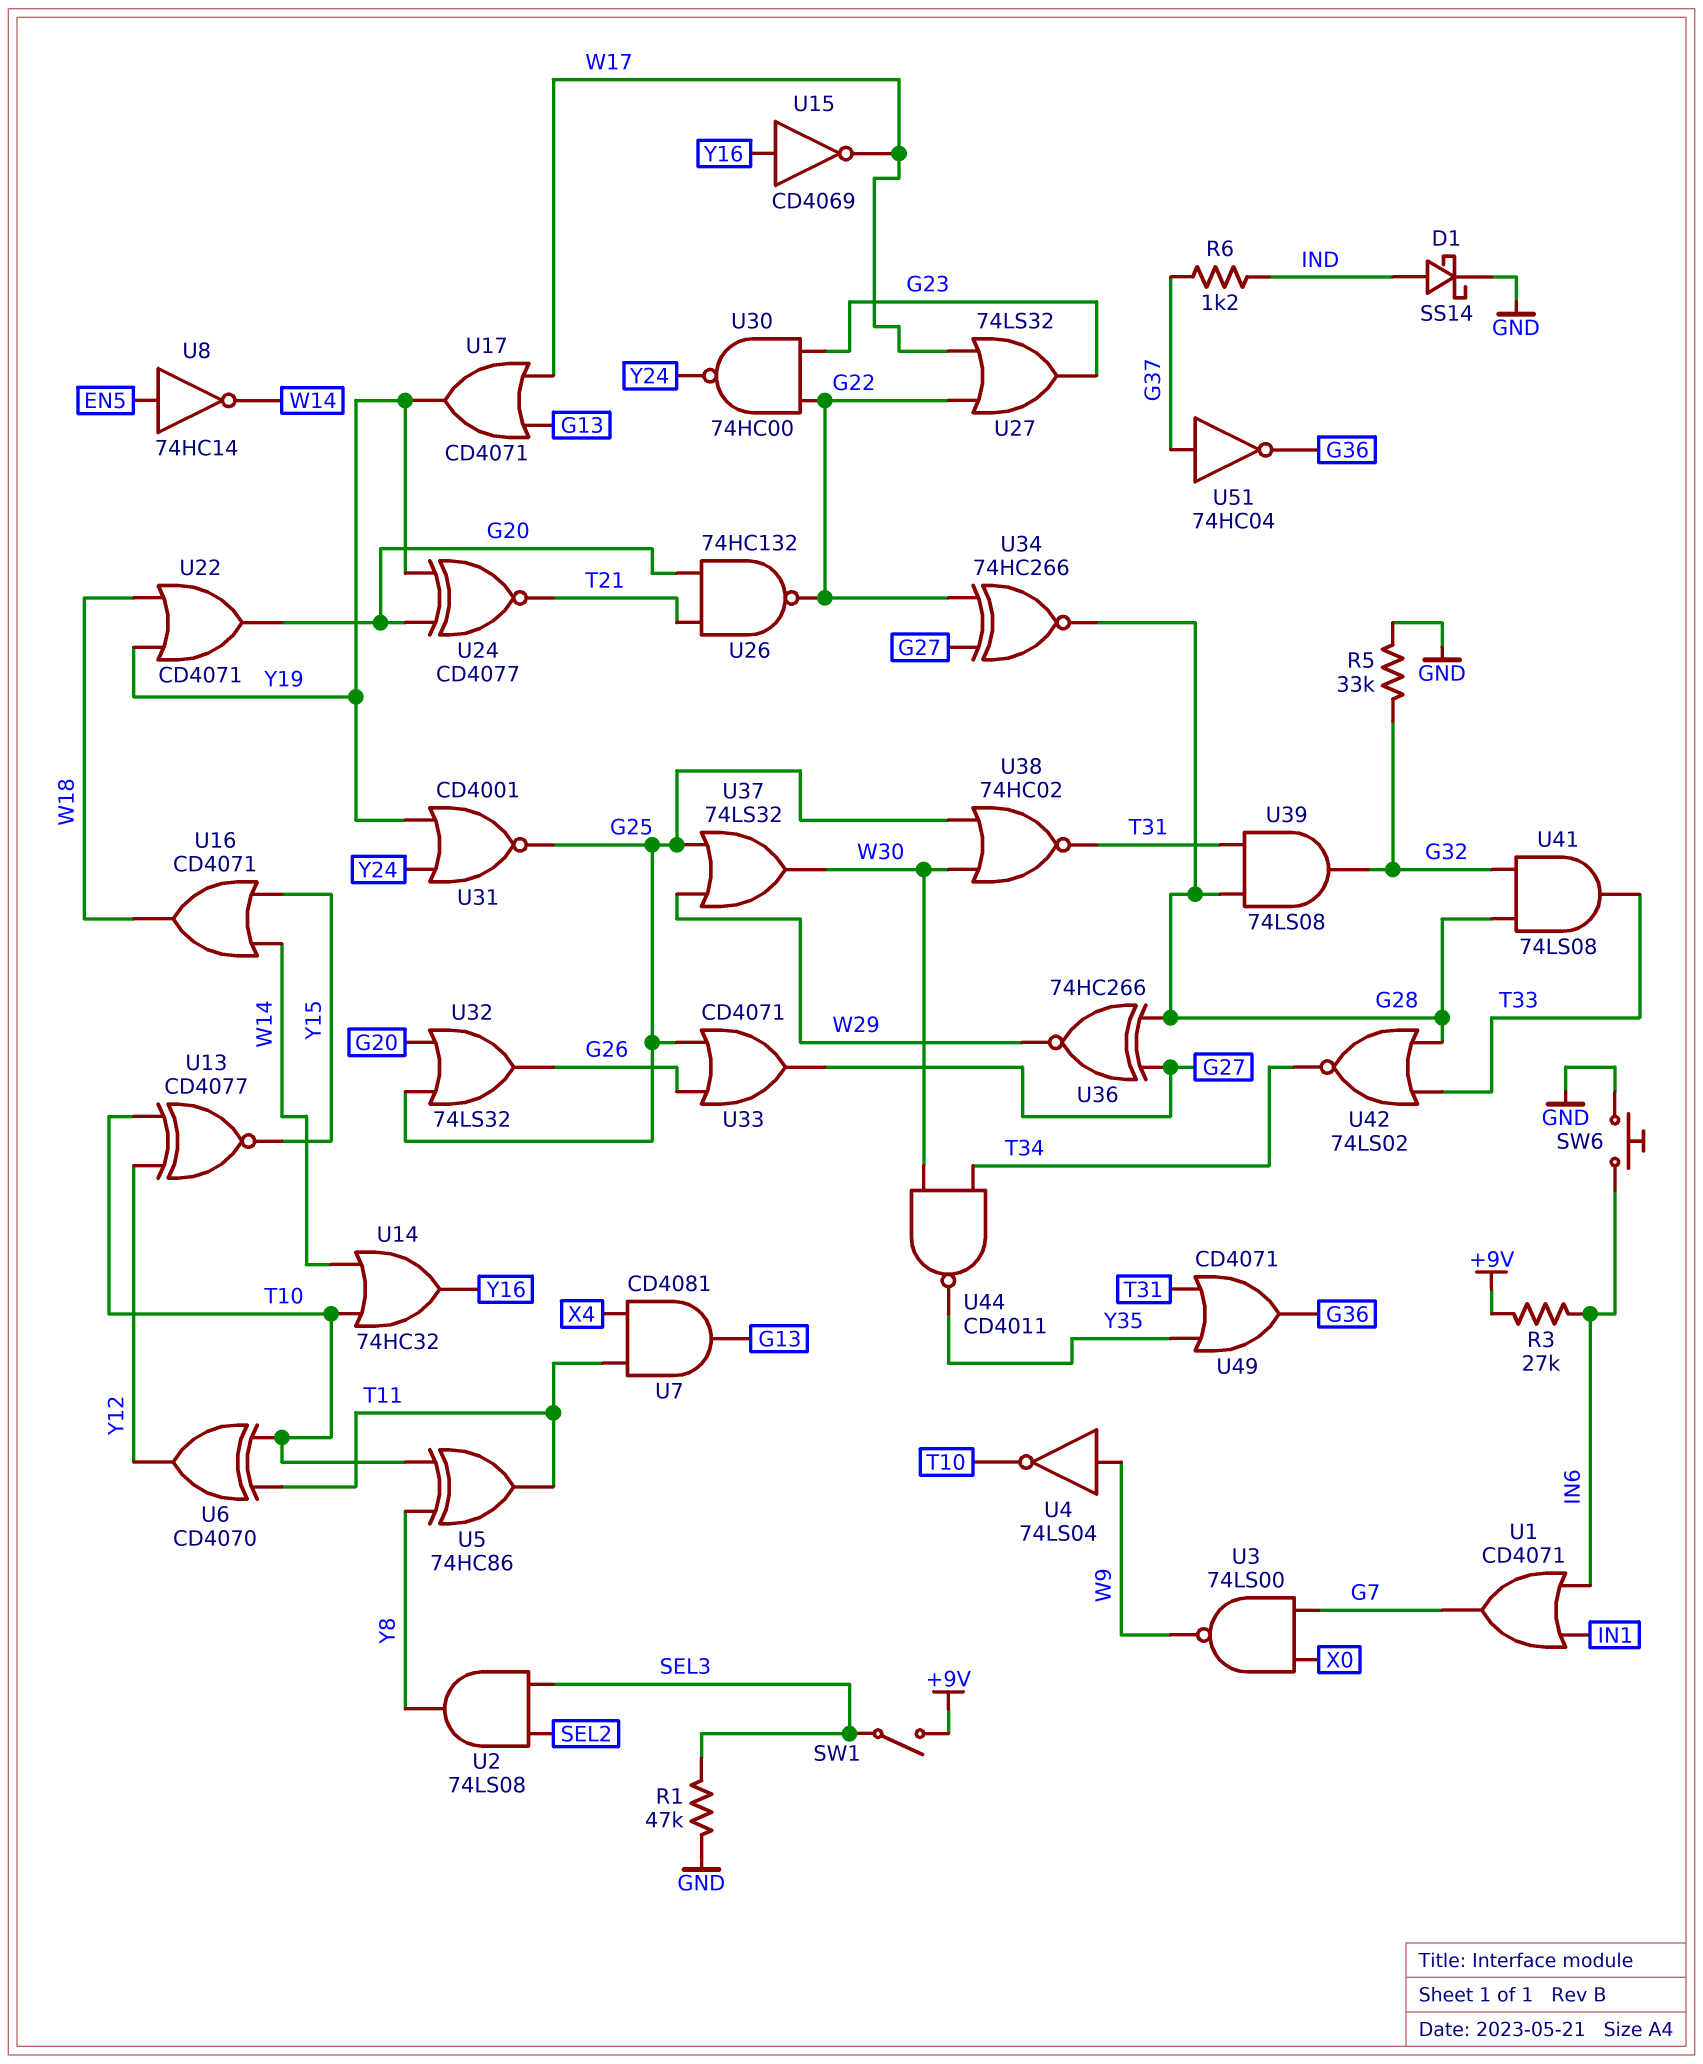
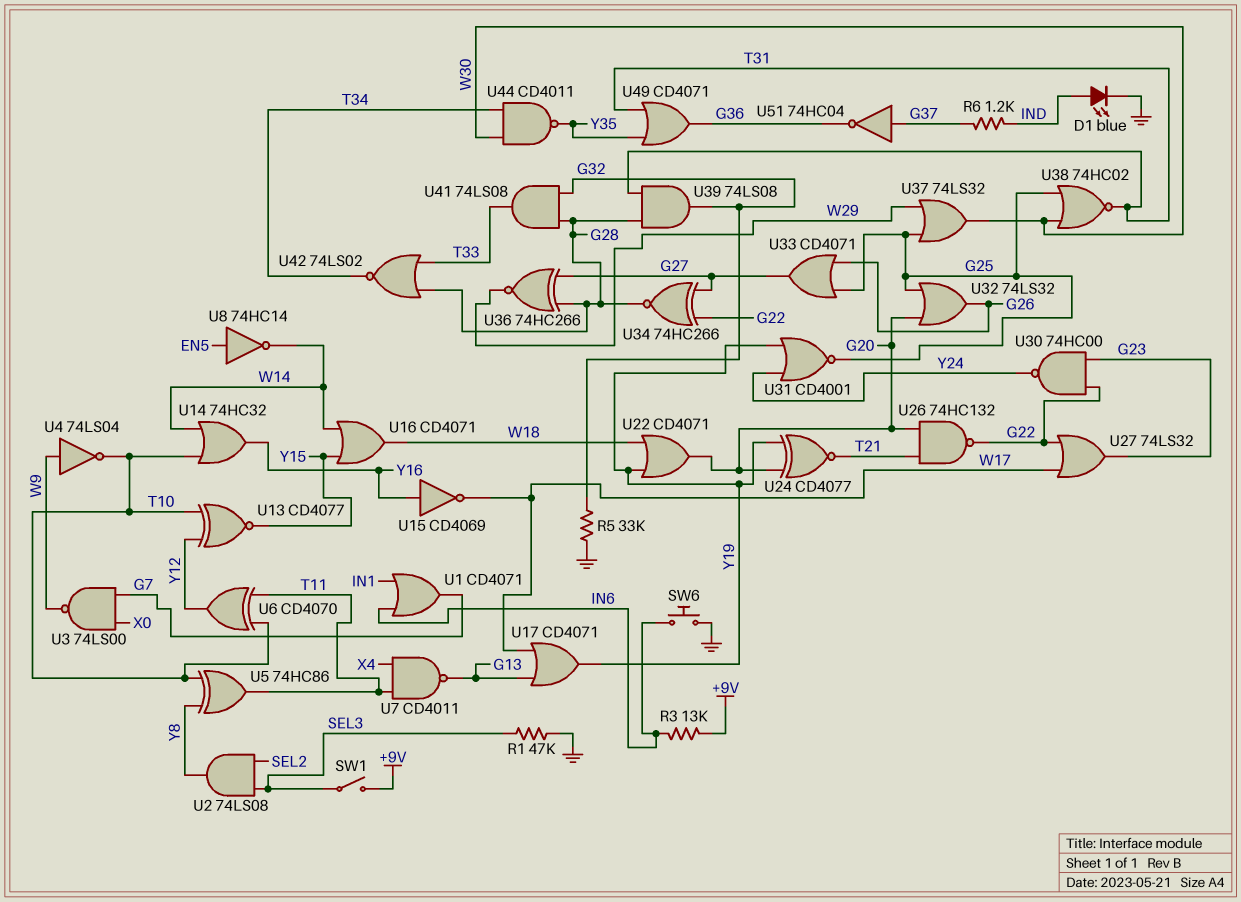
D1: schottky SS14 (A IND, K GND) -> LED blue (A IND, K GND)
R3: 27k (+9V, IN6) -> 13k (+9V, IN6)
U7: AND CD4081 (in T11, in X4, out G13) -> NAND CD4011 (in T11, in X4, out G13)

